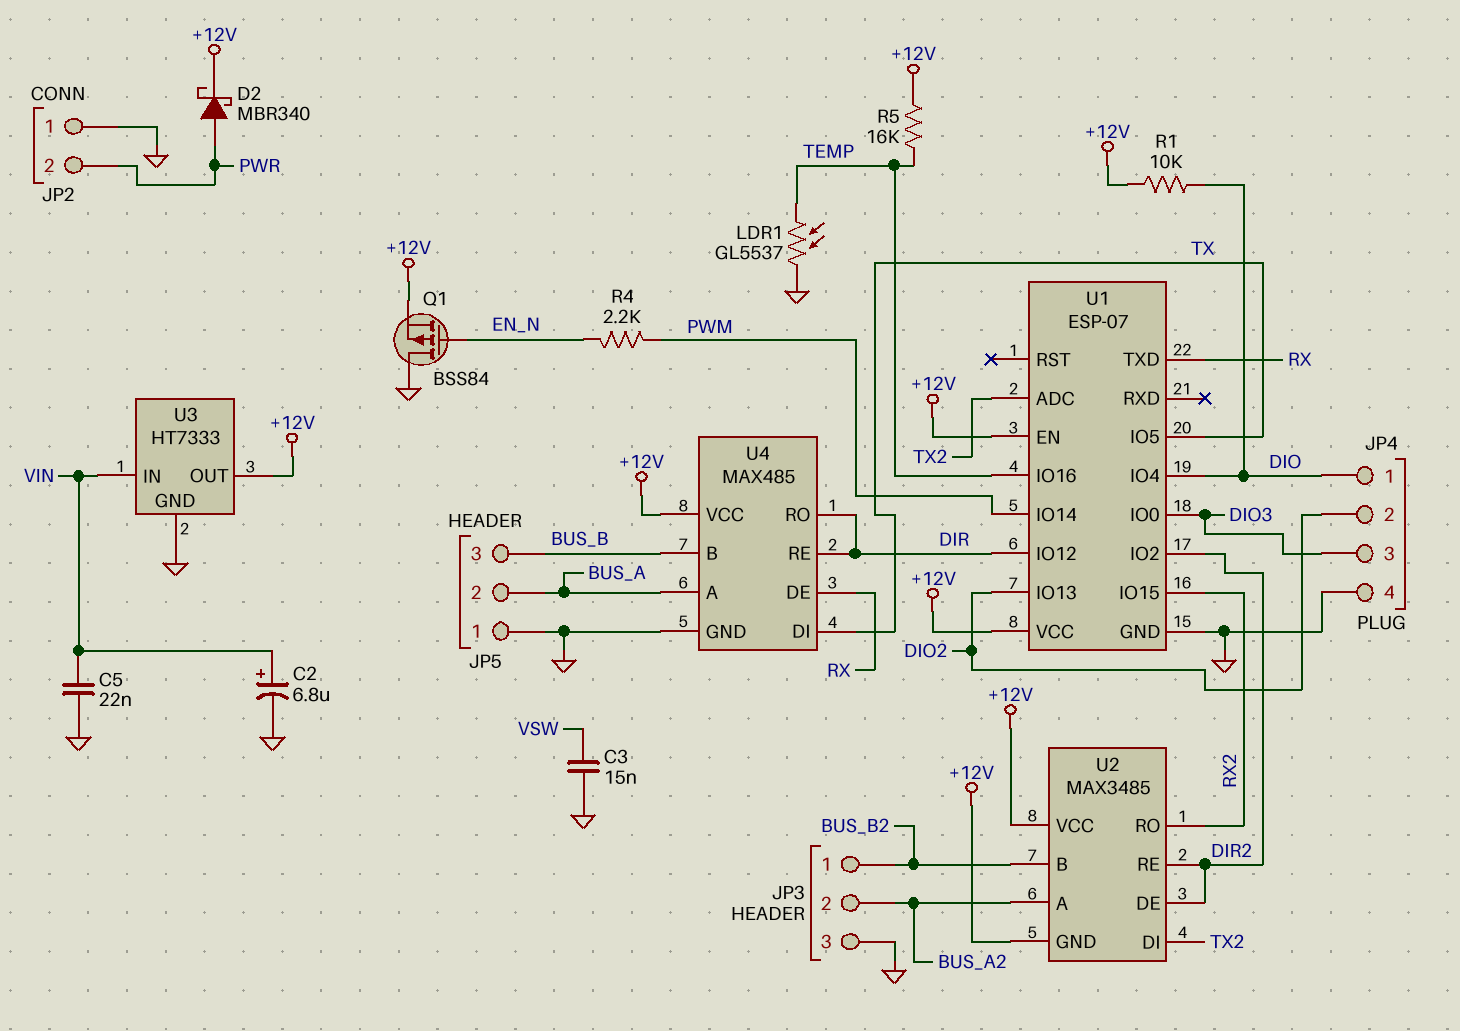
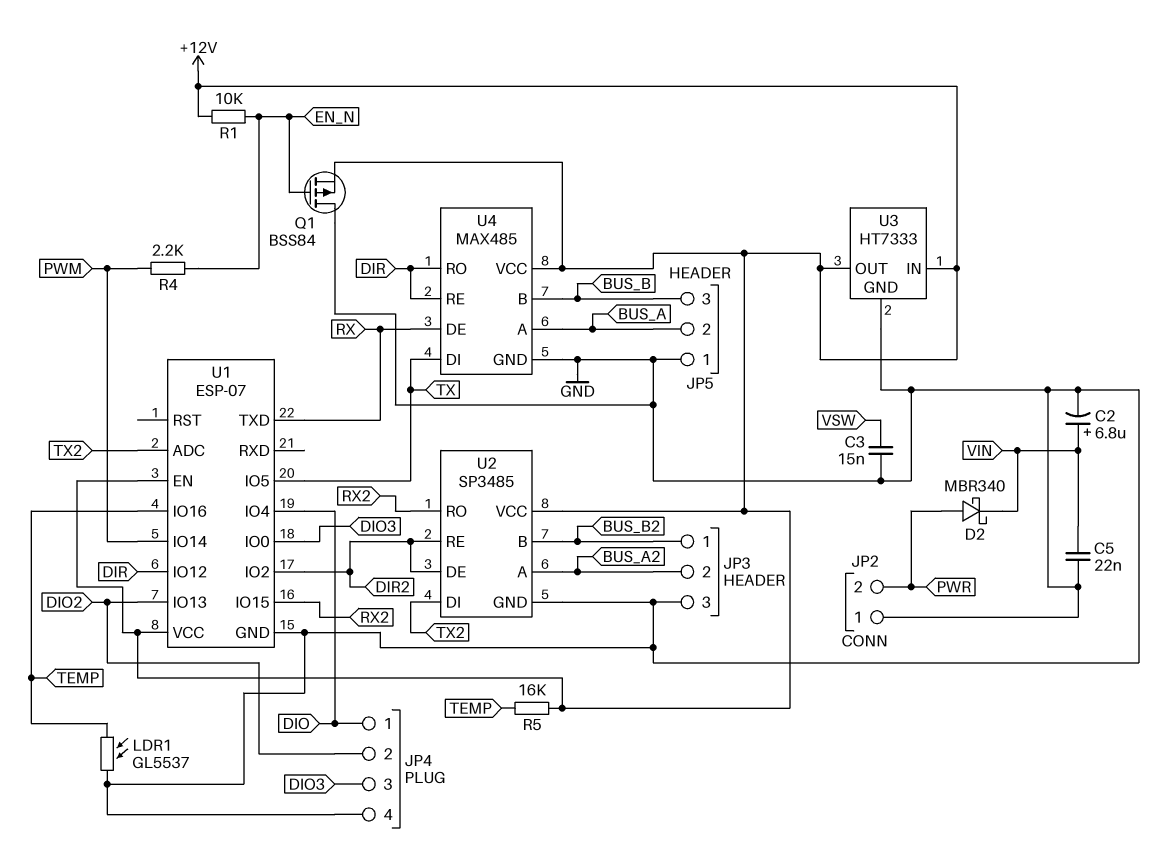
D2: schottky MBR340 (A PWR, K +12V) -> schottky MBR340 (A PWR, K VIN)
R1: 10k (+12V, DIO) -> 10k (+12V, EN_N)
U2: MAX3485 -> SP3485
U2 pin GND: +12V -> GND
U3 pin IN: VIN -> +12V

